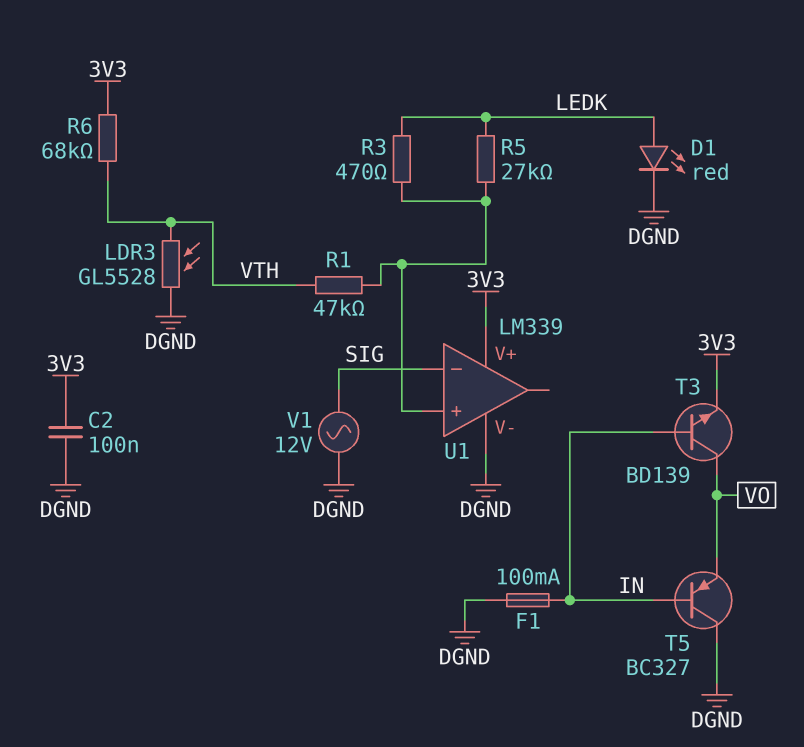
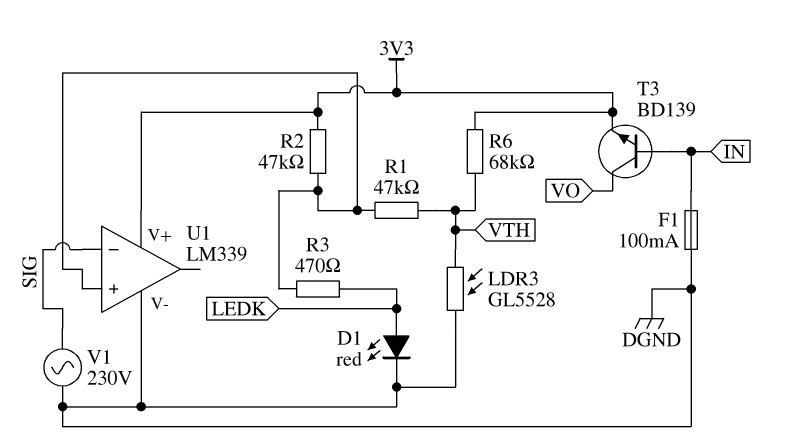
C2: 100nF (3V3, DGND) -> none
R2: none -> 47k (3V3, U1/in+)
R5: 27k (LEDK, U1/in+) -> none
T5: PNP BC327 (B IN, C DGND, E VO) -> none
V1: AC 12V (DGND, SIG) -> AC 230V (DGND, SIG)

